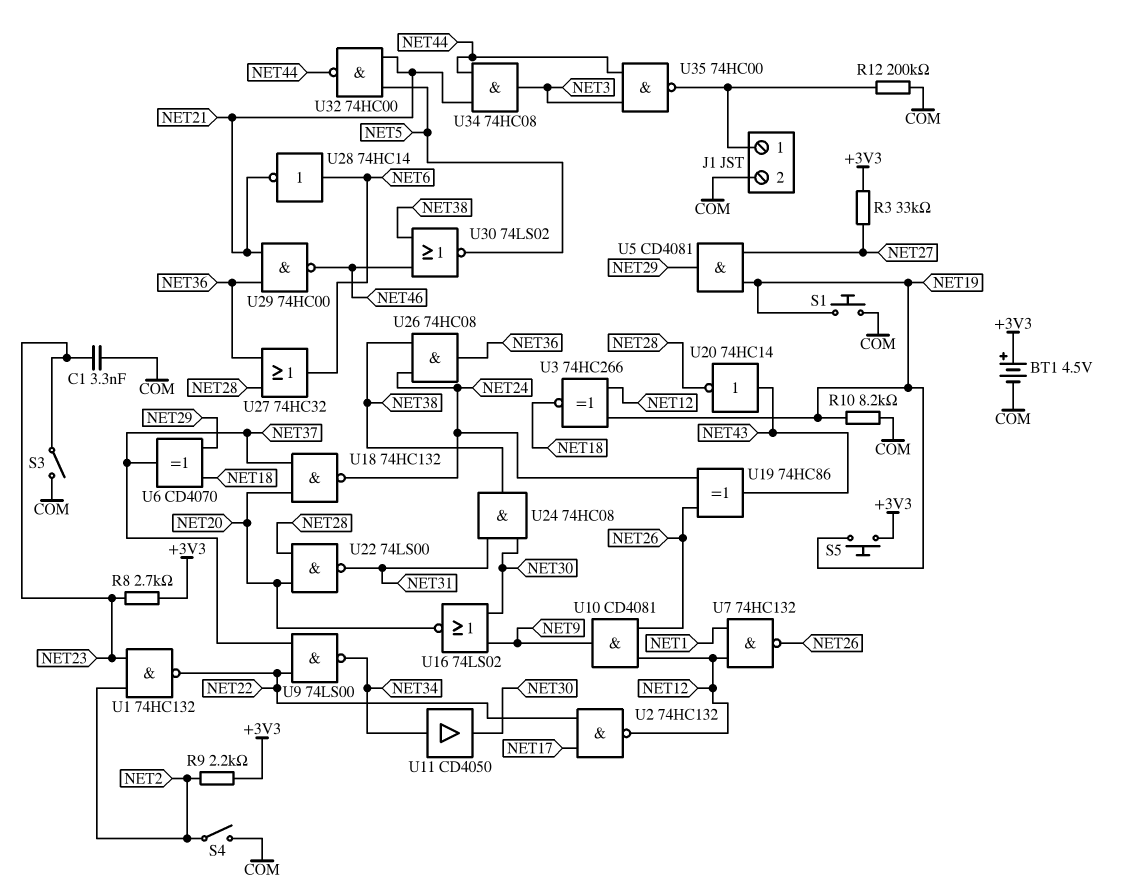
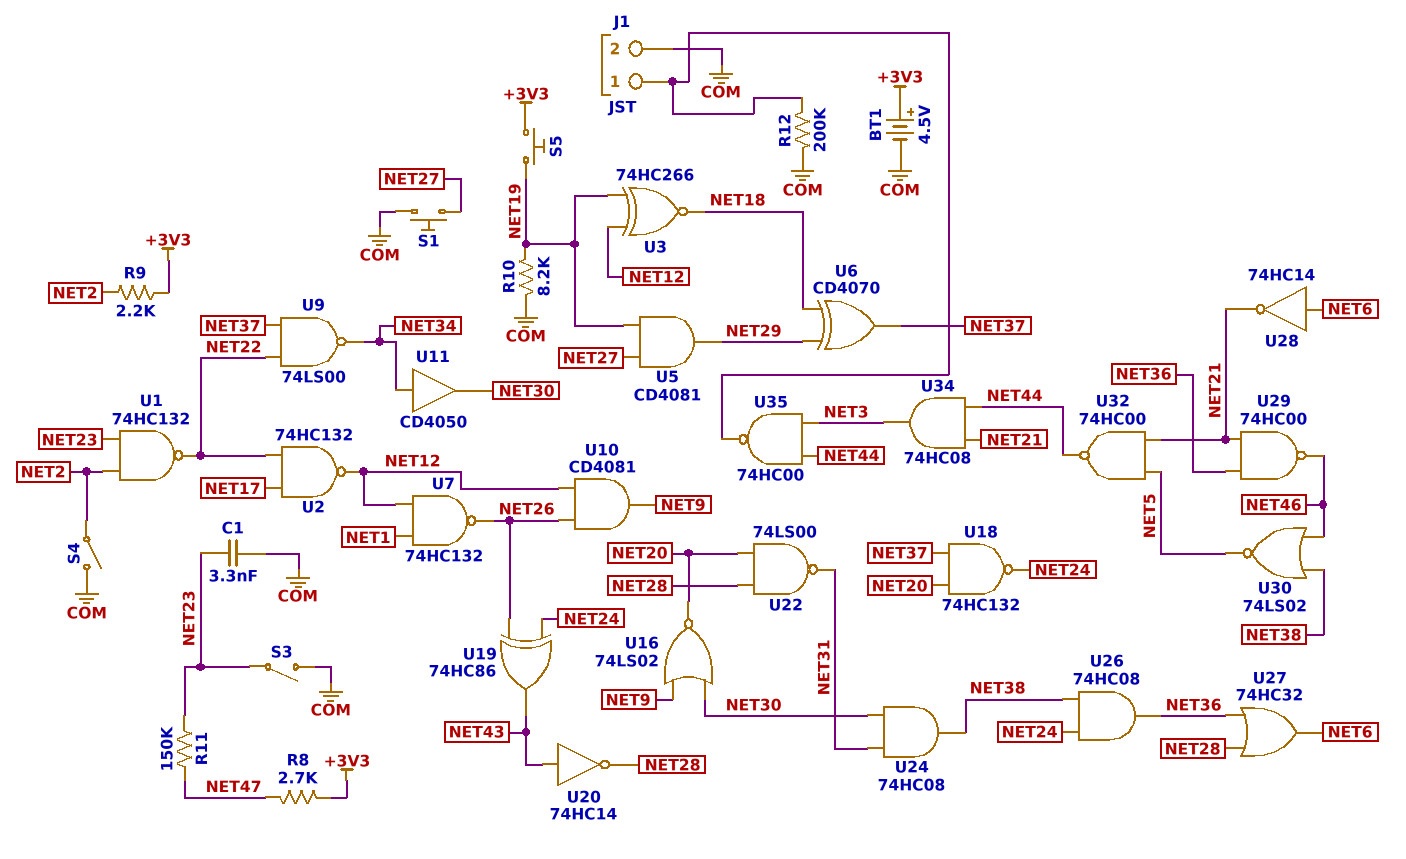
R3: 33k (+3V3, NET27) -> none
R8: 2.7k (+3V3, NET23) -> 2.7k (+3V3, NET47)
R11: none -> 150k (NET23, NET47)
S1: button (COM, NET19) -> button (COM, NET27)

